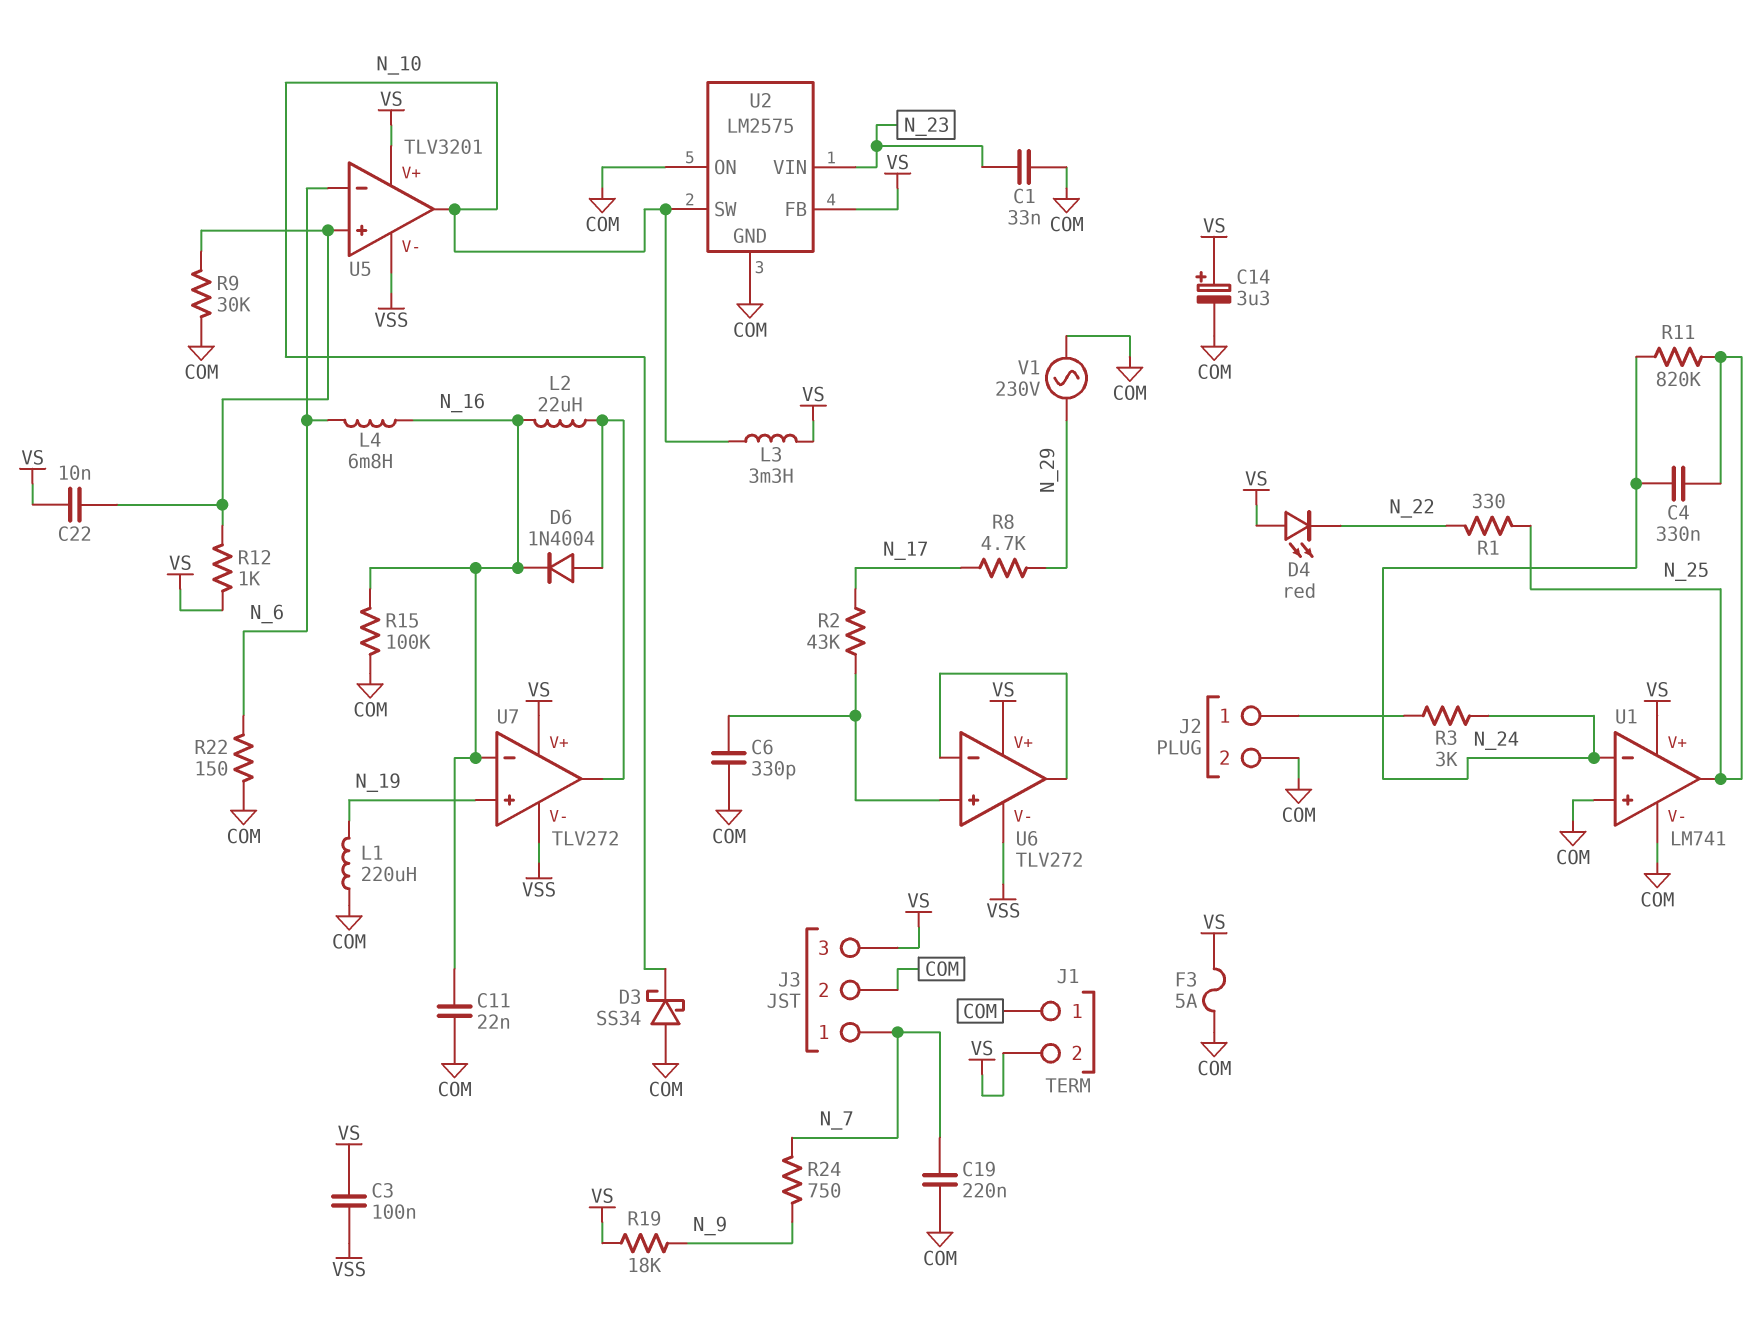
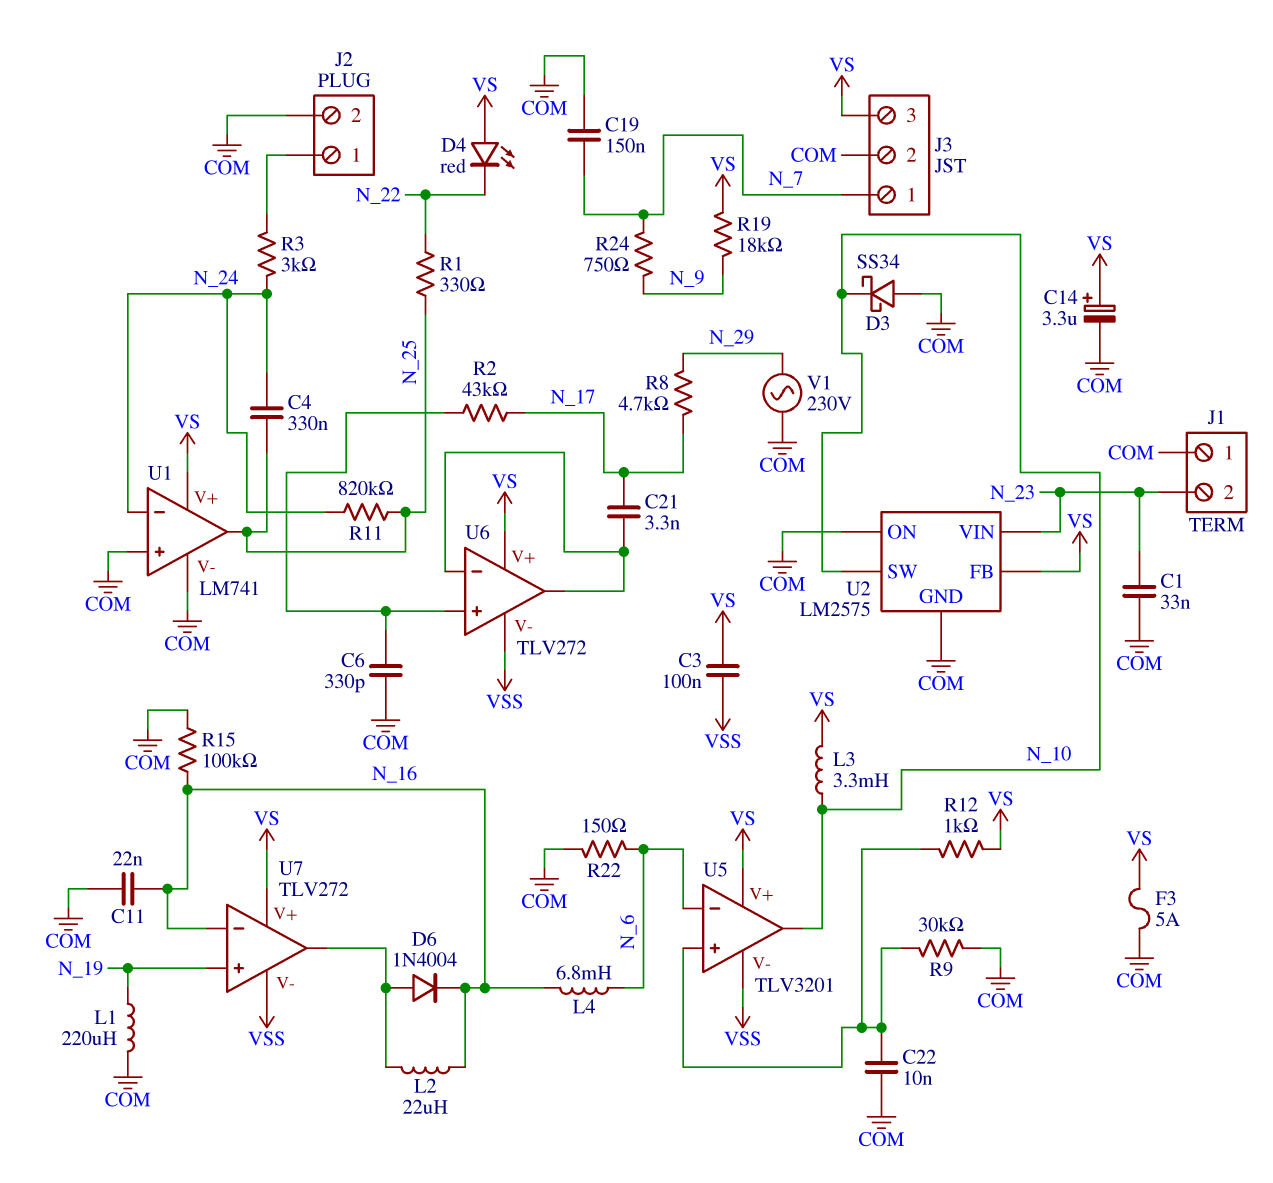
C19: 220nF (COM, N_7) -> 150nF (COM, N_7)
C21: none -> 3.3nF (N_17, U6/in-)
C22: 10nF (U5/in+, VS) -> 10nF (COM, U5/in+)
J1 pin 2: VS -> N_23

